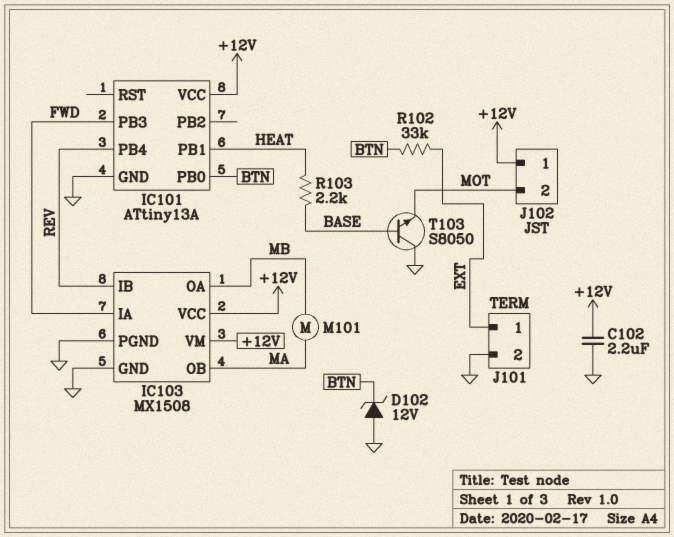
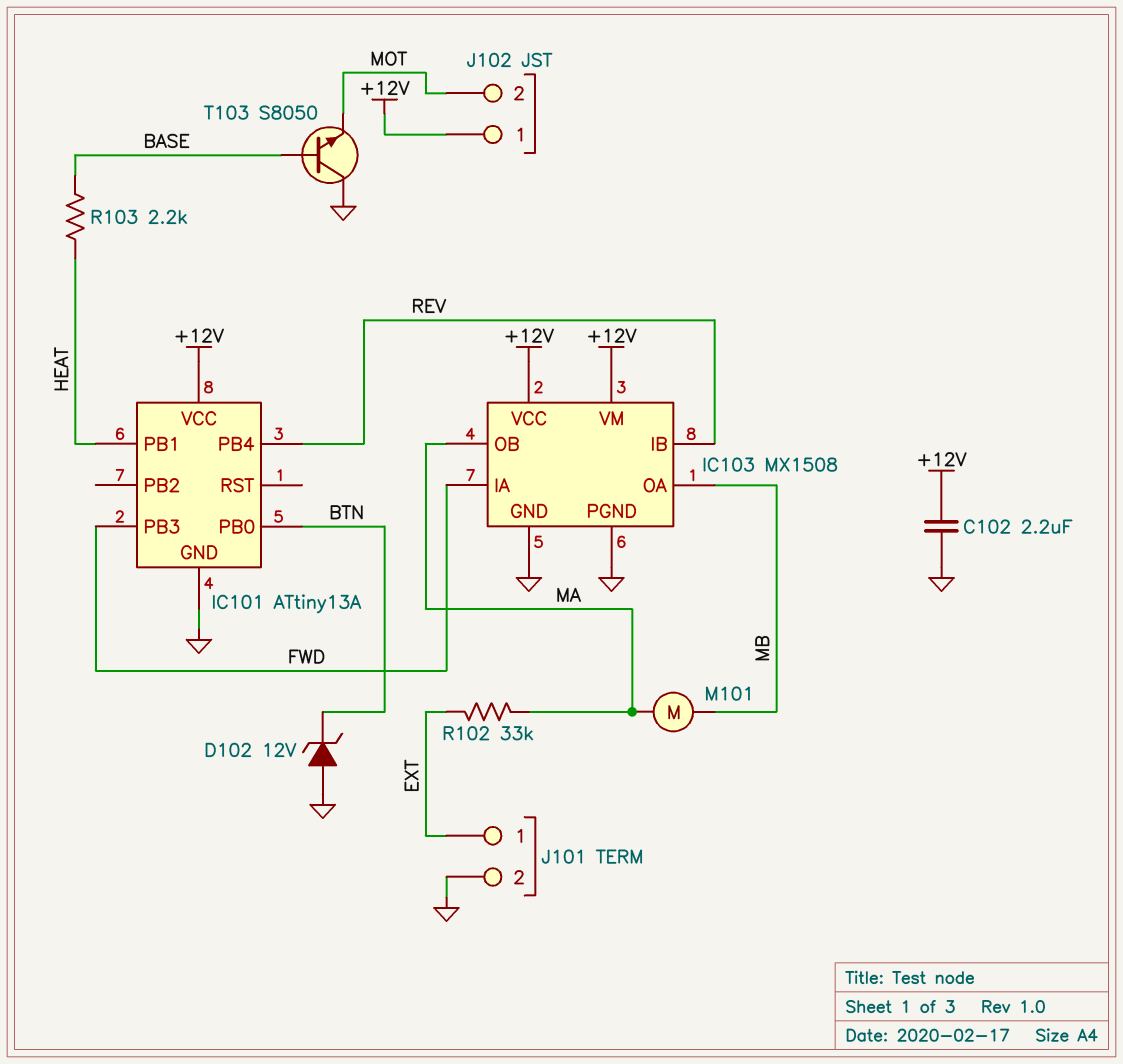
R102: 33k (BTN, EXT) -> 33k (EXT, MA)

